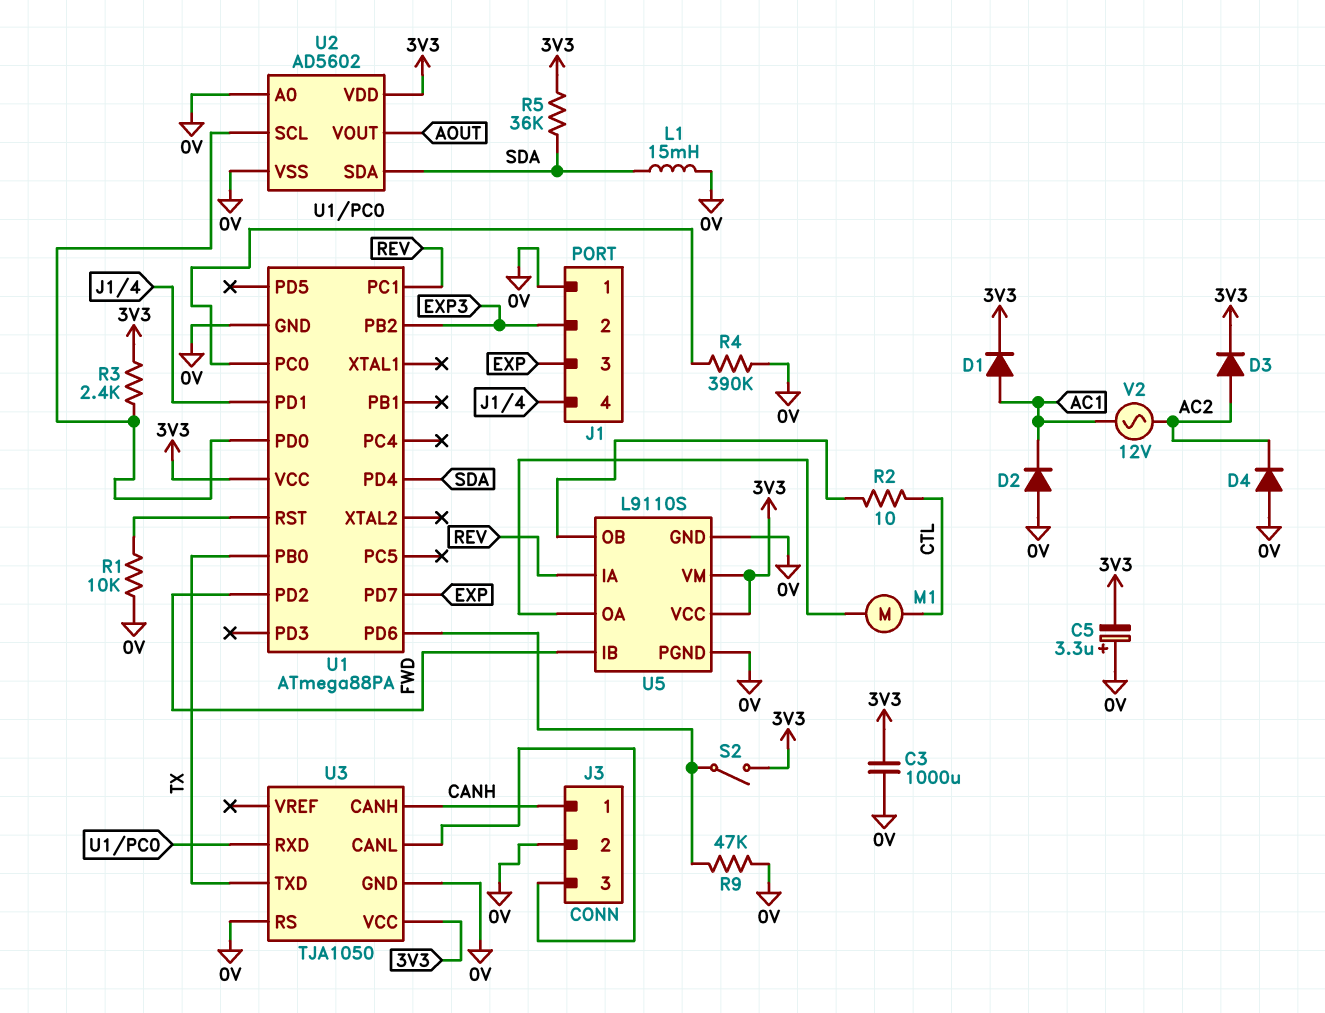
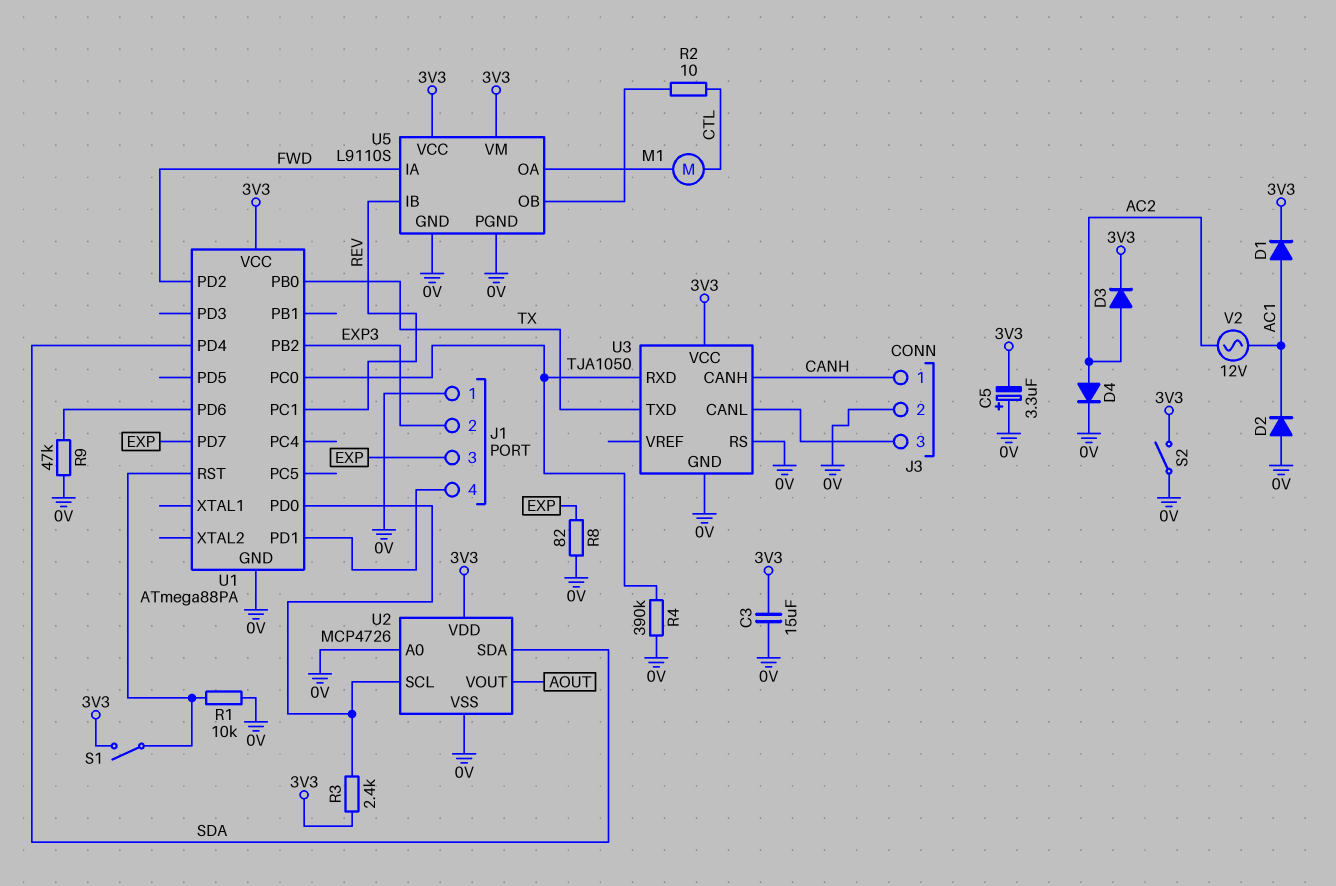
C3: 1000uF (0V, 3V3) -> 15uF (0V, 3V3)
D4: diode (A 0V, K AC2) -> diode (A AC2, K 0V)
L1: 15mH (0V, SDA) -> none
R5: 36k (3V3, SDA) -> none
R8: none -> 82 (0V, EXP)
S1: none -> switch (3V3, U1/RST)
S2: switch (3V3, U1/PD6) -> switch (0V, 3V3)
U2: AD5602 -> MCP4726
U5 pin IA: REV -> FWD
U5 pin IB: FWD -> REV

